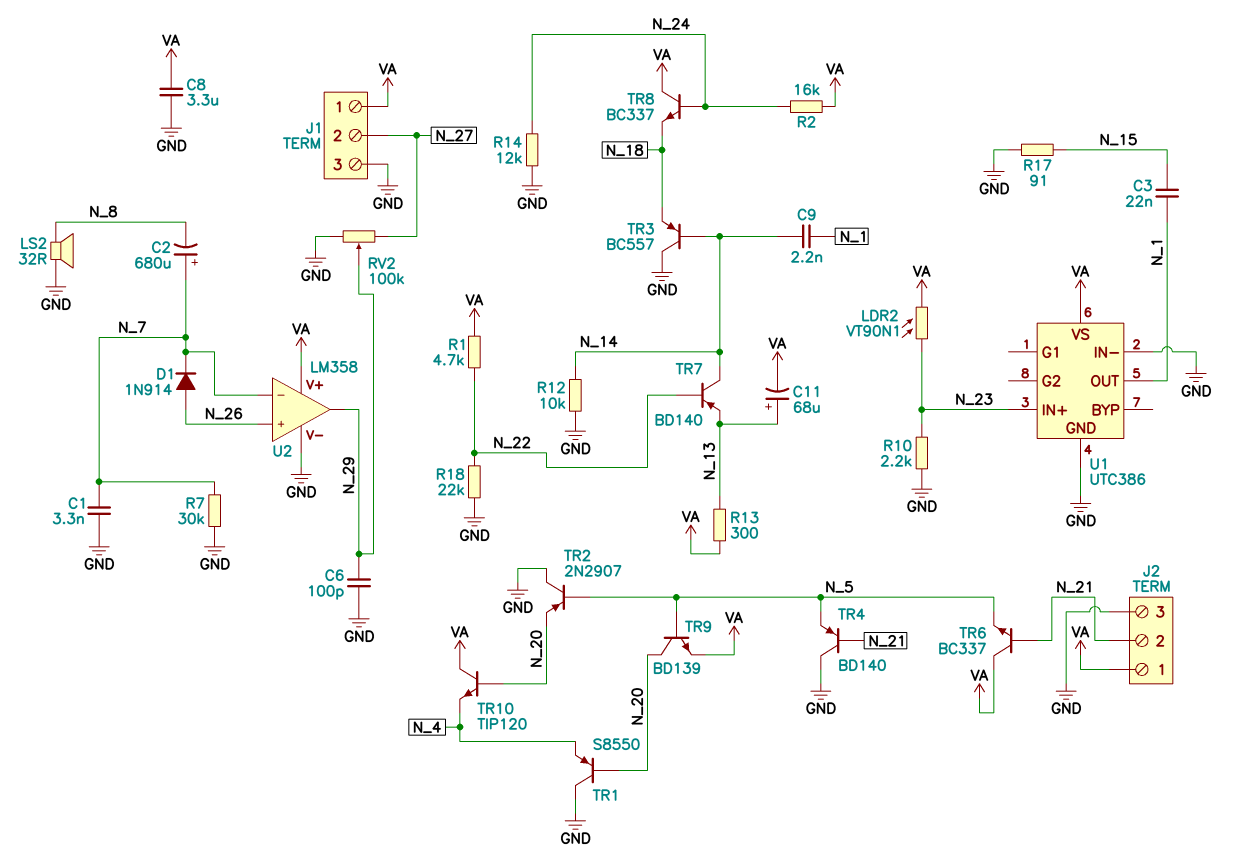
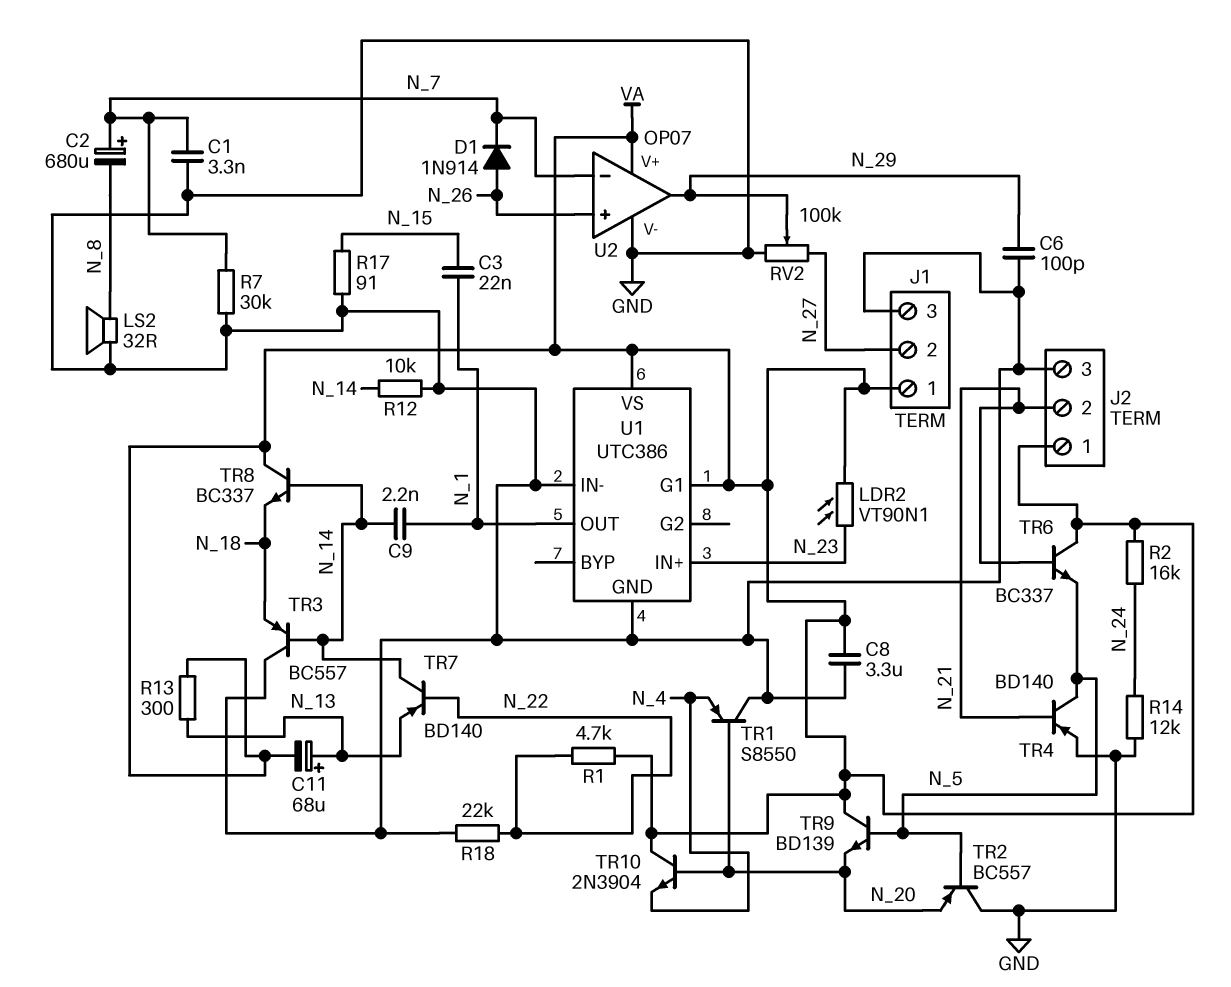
R10: 2.2k (GND, N_23) -> none
TR2: PNP 2N2907 (B N_5, C GND, E N_20) -> PNP BC557 (B N_5, C GND, E N_20)
TR4: PNP BD140 (B N_21, C GND, E N_5) -> PNP BD140 (B N_21, C N_5, E GND)
TR8: NPN BC337 (B N_24, C VA, E N_18) -> NPN BC337 (B N_14, C VA, E N_18)
TR9: NPN BD139 (B N_5, C N_20, E VA) -> NPN BD139 (B N_5, C VA, E N_20)
TR10: NPN TIP120 (B N_20, C VA, E N_4) -> NPN 2N3904 (B N_20, C VA, E N_4)
U1 pin G1: none -> VA
U2: LM358 -> OP07

